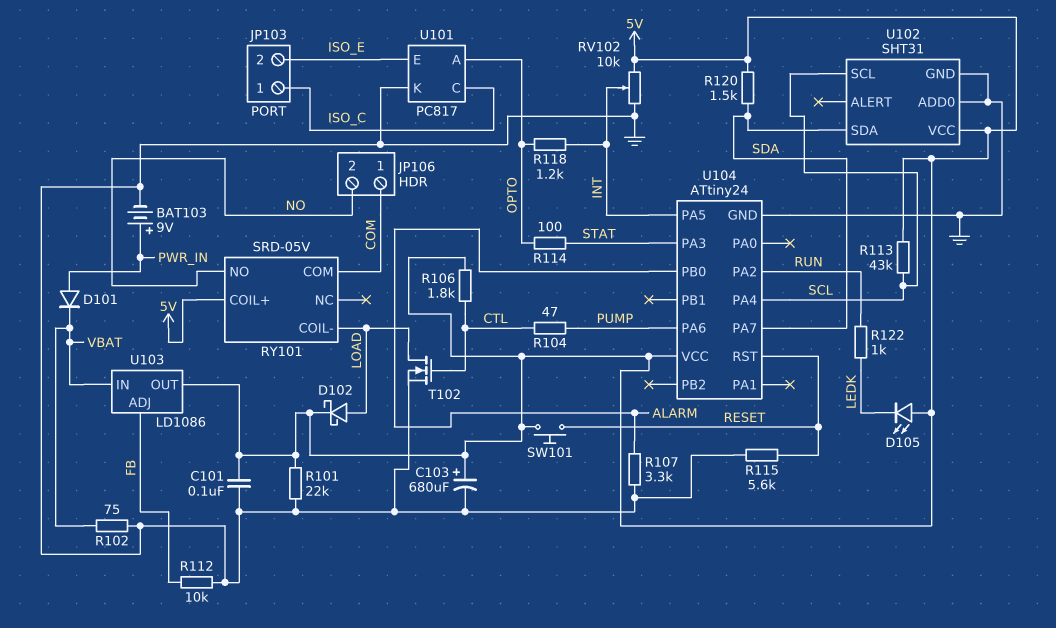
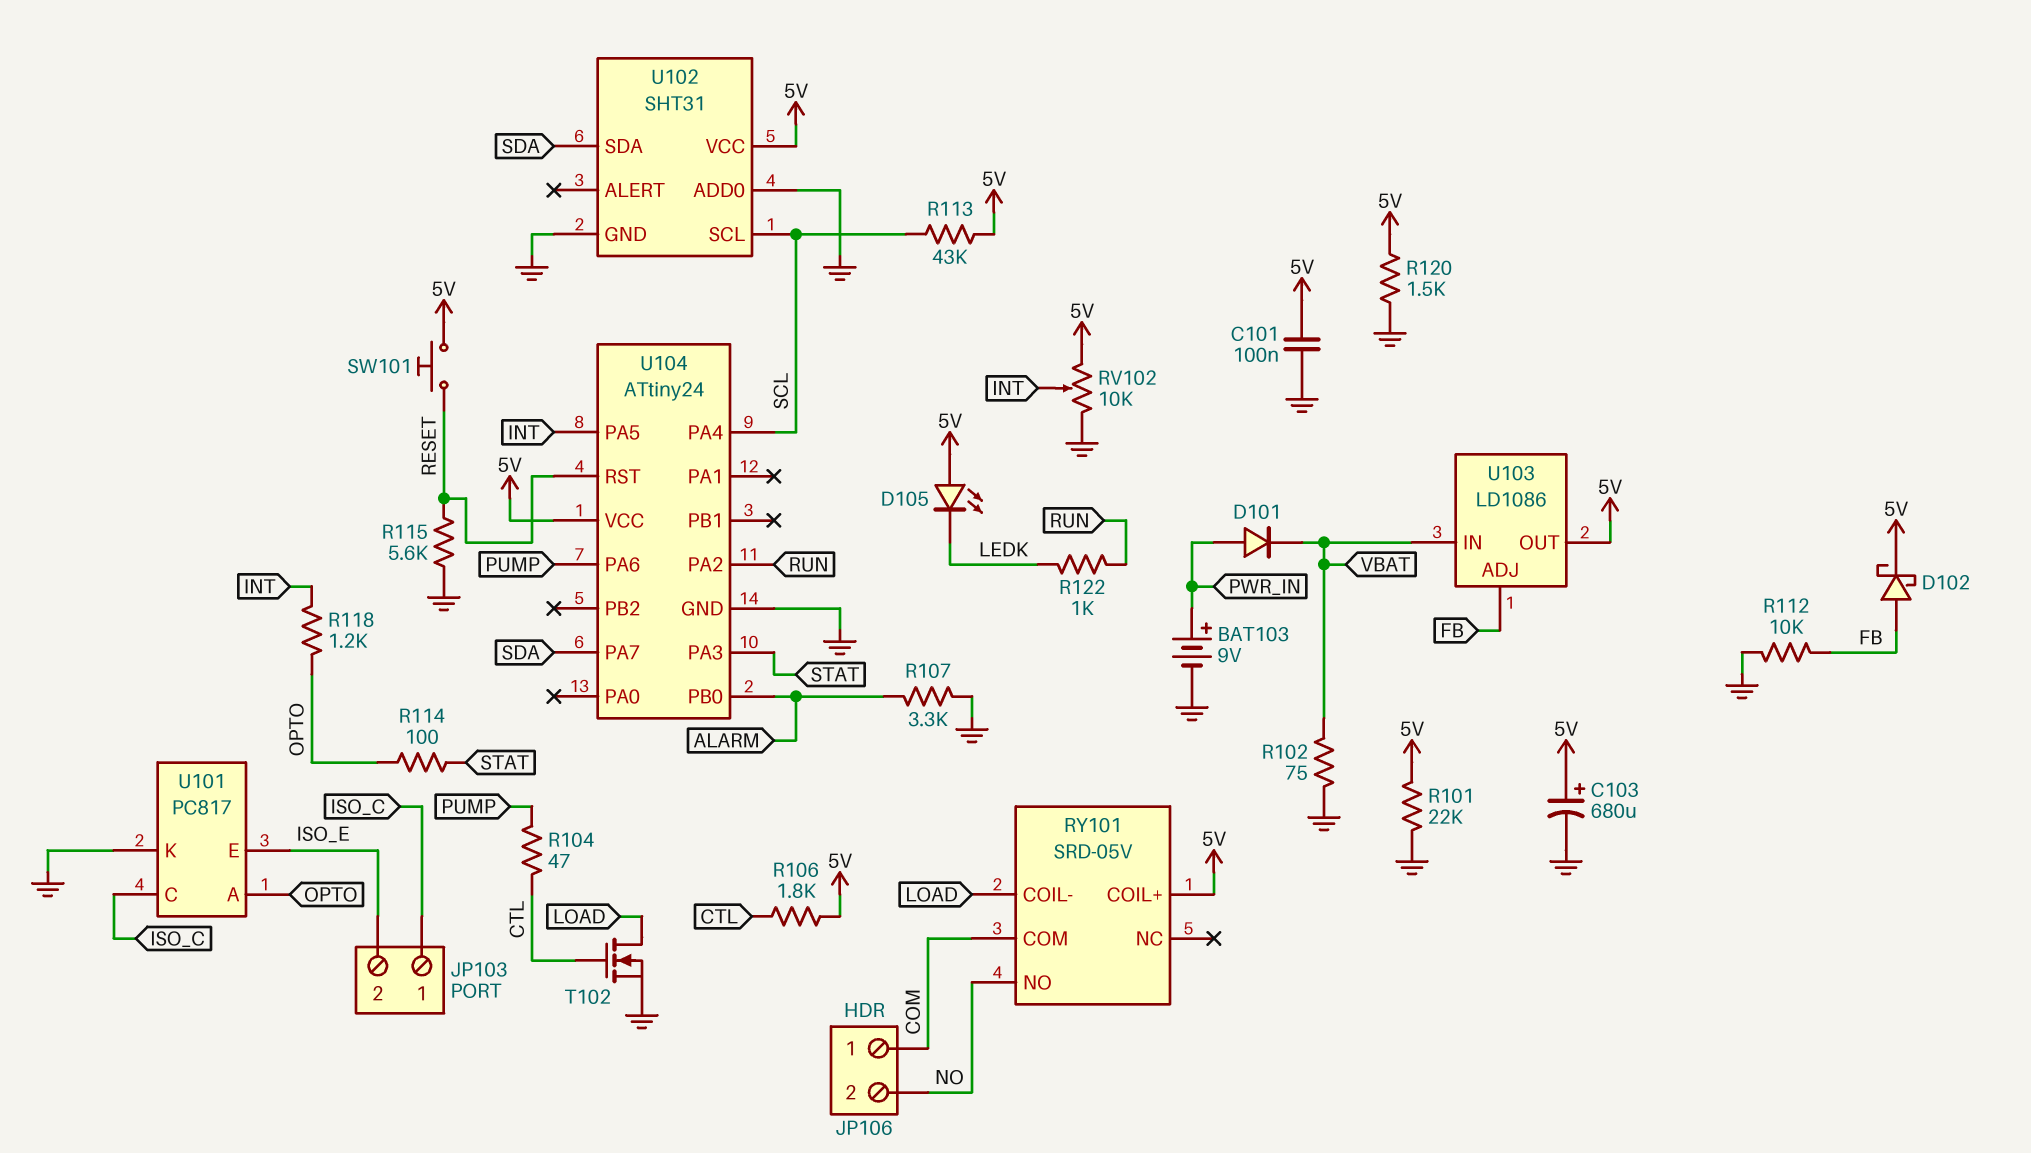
D102: schottky (A LOAD, K 5V) -> schottky (A FB, K 5V)
R120: 1.5k (5V, SDA) -> 1.5k (5V, GND)

